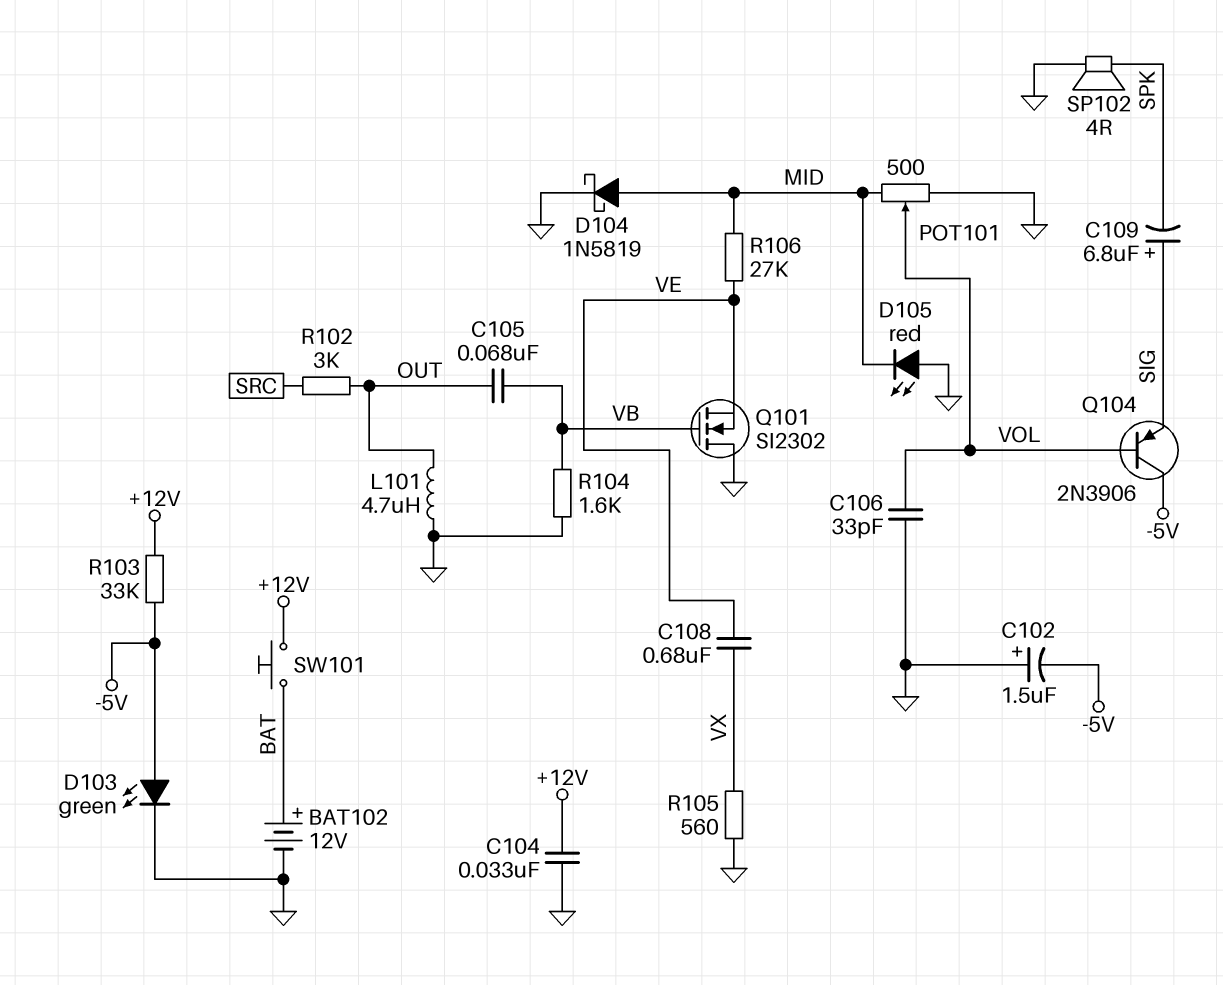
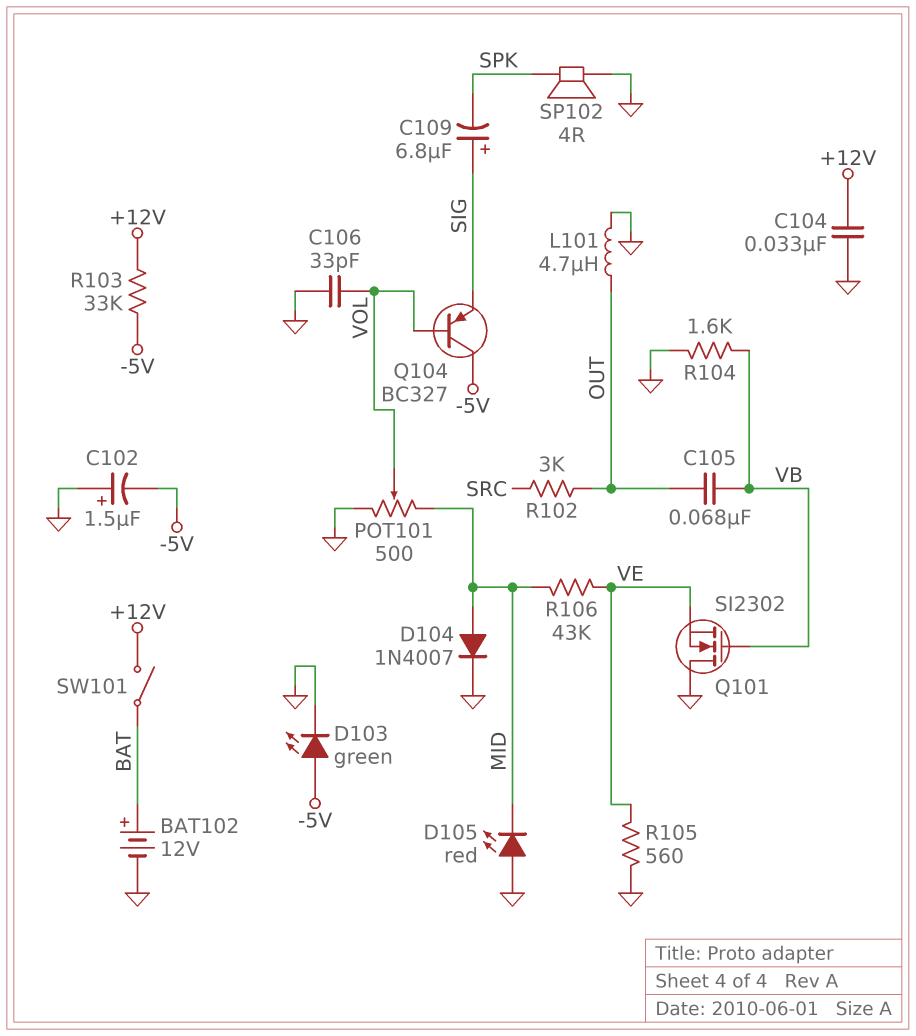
C108: 680nF (VE, VX) -> none
D104: schottky 1N5819 (A MID, K GND) -> diode 1N4007 (A MID, K GND)
Q104: PNP 2N3906 (B VOL, C -5V, E SIG) -> PNP BC327 (B VOL, C -5V, E SIG)
R105: 560 (GND, VX) -> 560 (GND, VE)
R106: 27k (MID, VE) -> 43k (MID, VE)
SW101: button (+12V, BAT) -> switch (+12V, BAT)

